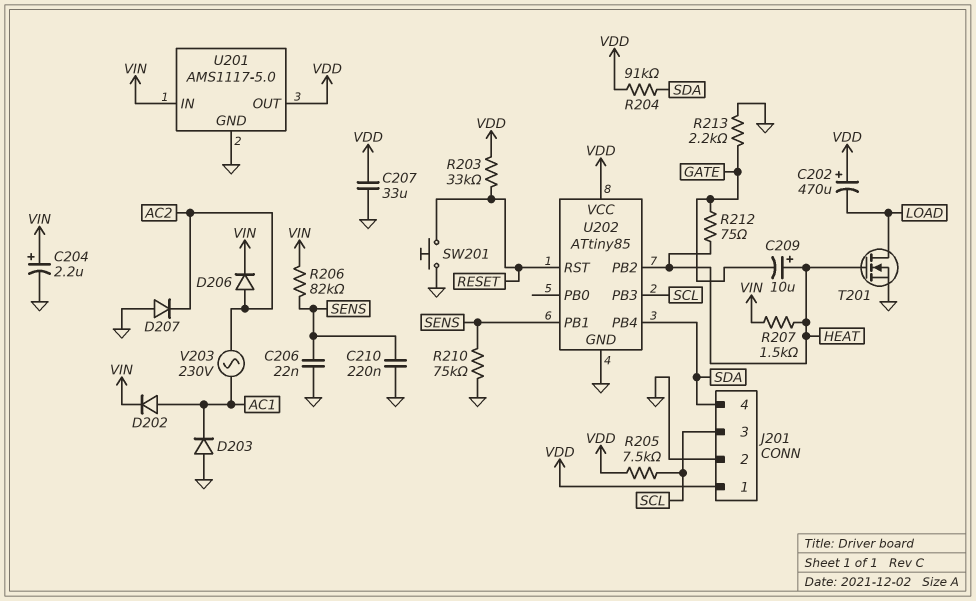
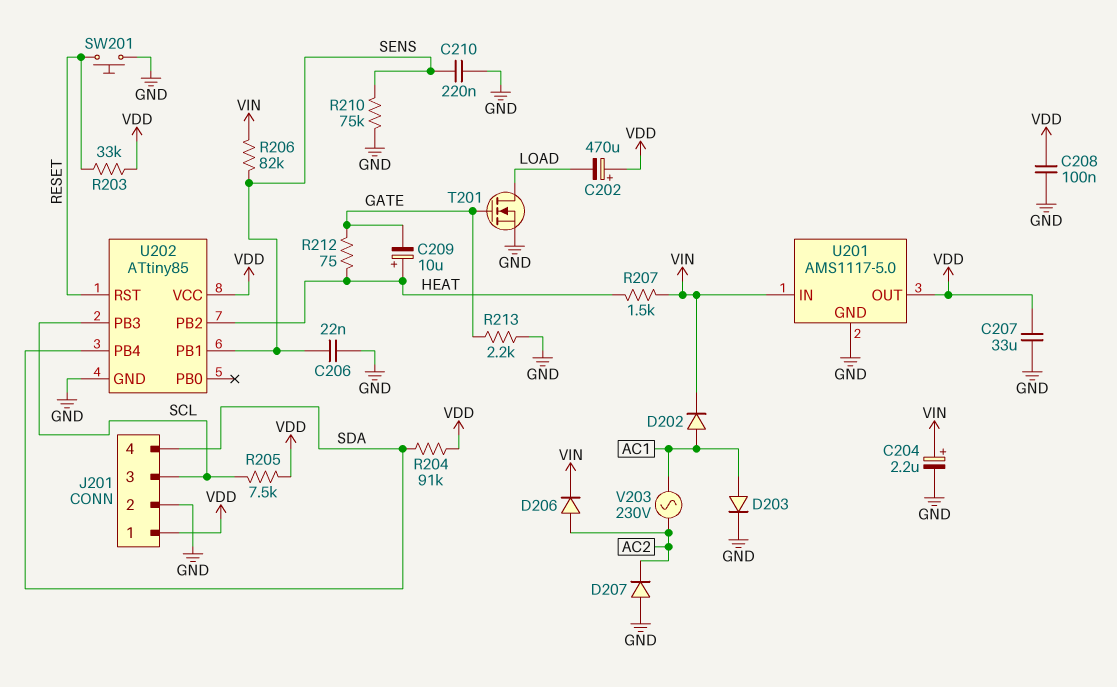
C208: none -> 100nF (GND, VDD)
D203: diode (A GND, K AC1) -> diode (A AC1, K GND)
T201: NMOS (G HEAT, D LOAD, S GND) -> NMOS (G GATE, D LOAD, S GND)

